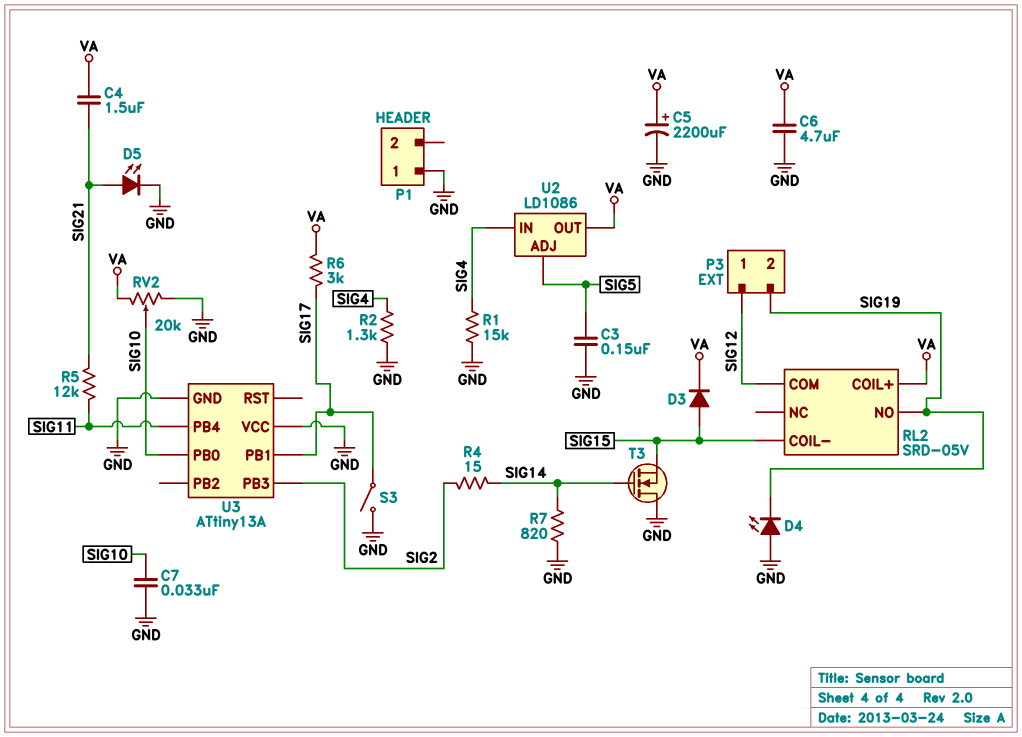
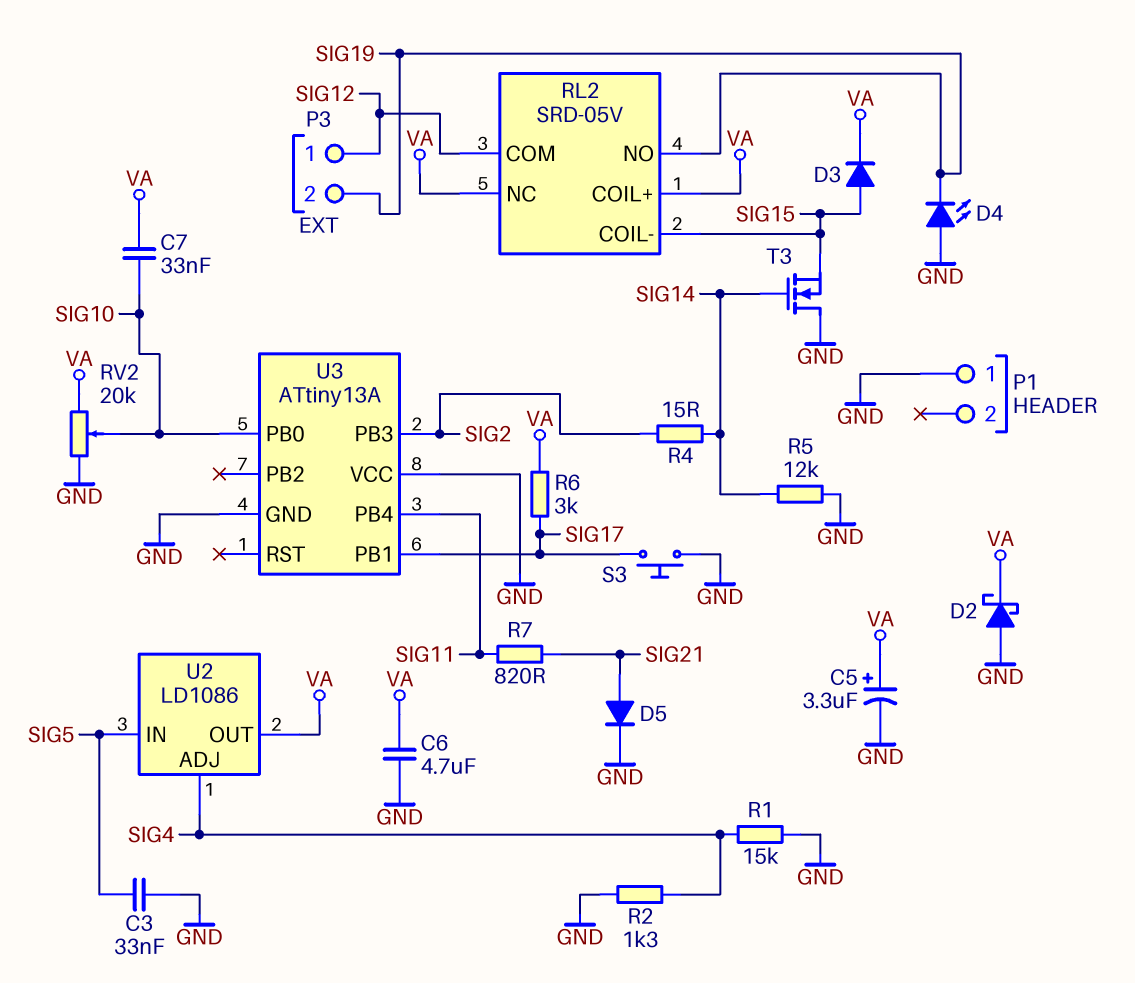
C3: 150nF (GND, SIG5) -> 33nF (GND, SIG5)
C4: 1.5uF (SIG21, VA) -> none
C5: 2200uF (plus VA, minus GND) -> 3.3uF (plus VA, minus GND)
C7: 33nF (GND, SIG10) -> 33nF (SIG10, VA)
D2: none -> schottky (A GND, K VA)
D5: LED (A SIG21, K GND) -> diode (A SIG21, K GND)
R5: 12k (SIG11, SIG21) -> 12k (GND, SIG14)
R7: 820 (GND, SIG14) -> 820 (SIG11, SIG21)
RL2 pin NC: none -> VA
S3: switch (GND, SIG17) -> button (GND, SIG17)
U2 pin ADJ: SIG5 -> SIG4
U2 pin IN: SIG4 -> SIG5

